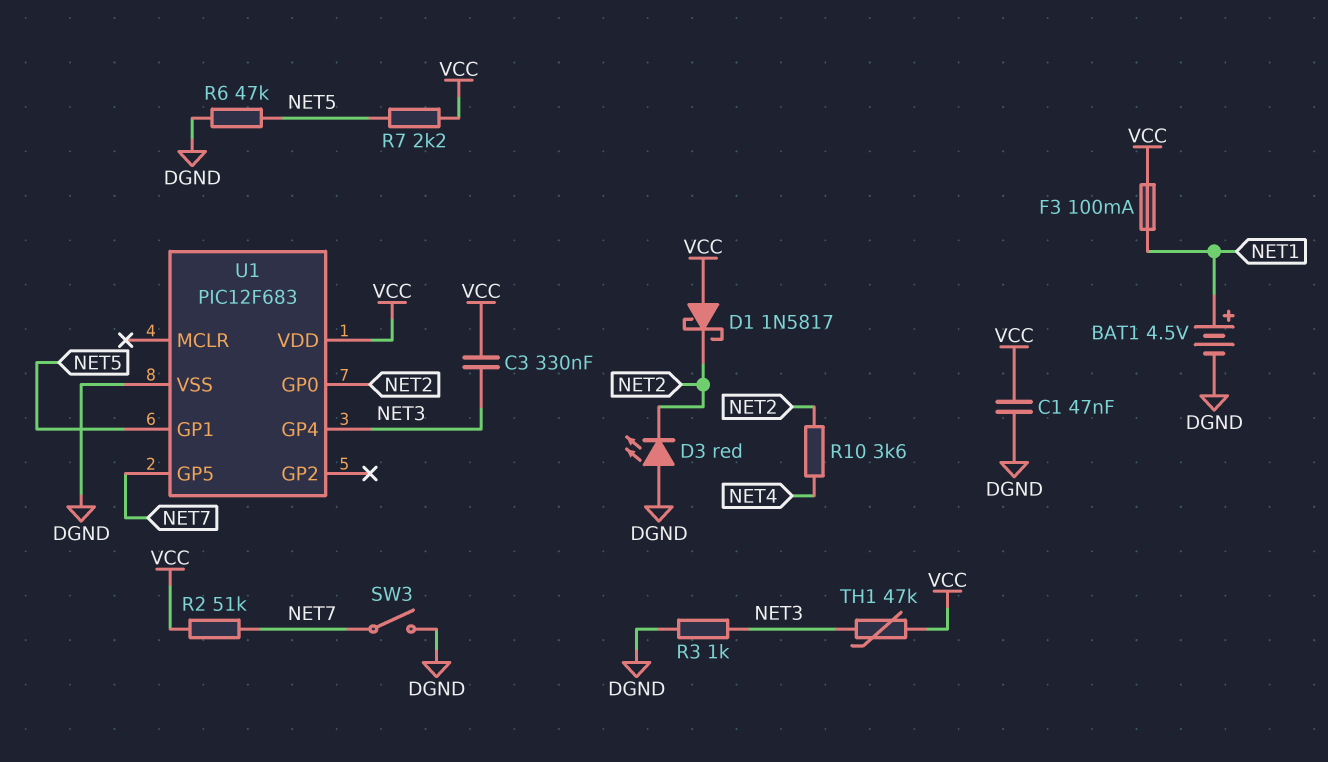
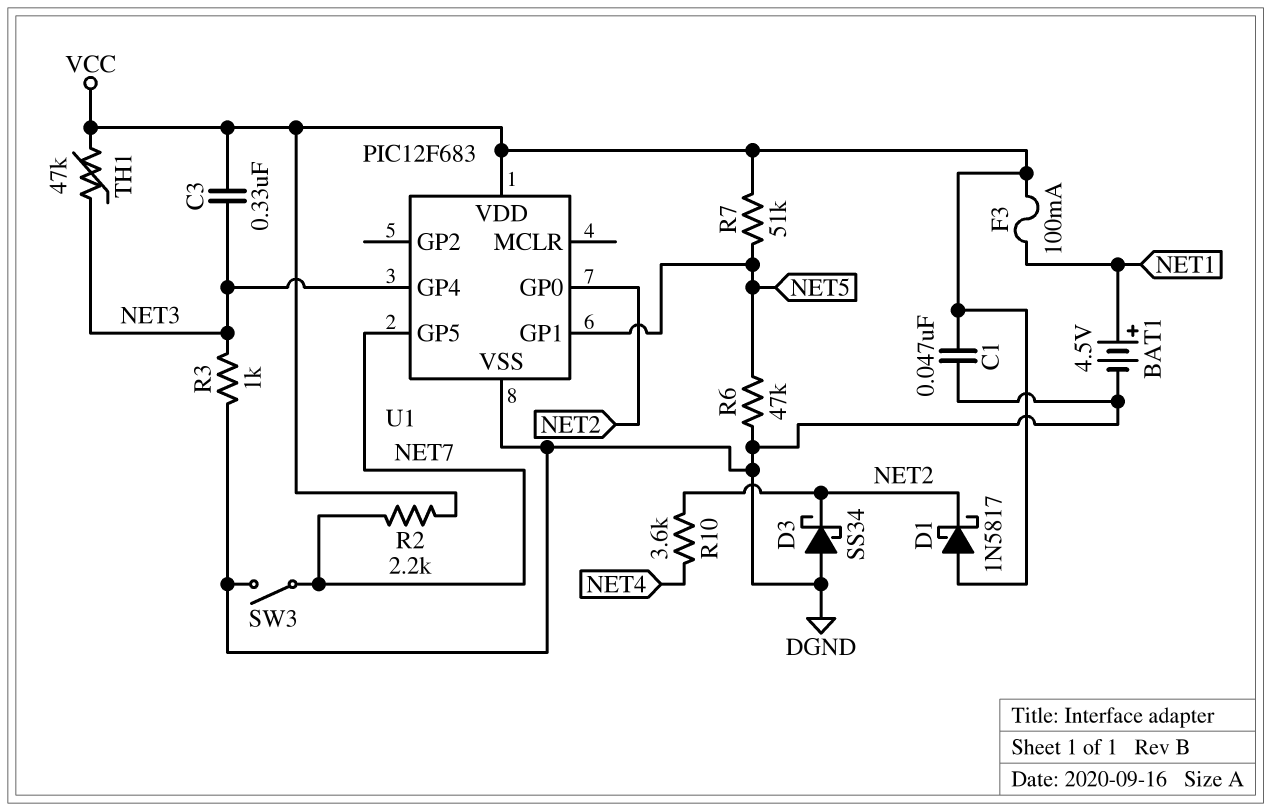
D3: LED red (A DGND, K NET2) -> schottky SS34 (A DGND, K NET2)
R2: 51k (NET7, VCC) -> 2.2k (NET7, VCC)
R7: 2.2k (NET5, VCC) -> 51k (NET5, VCC)

